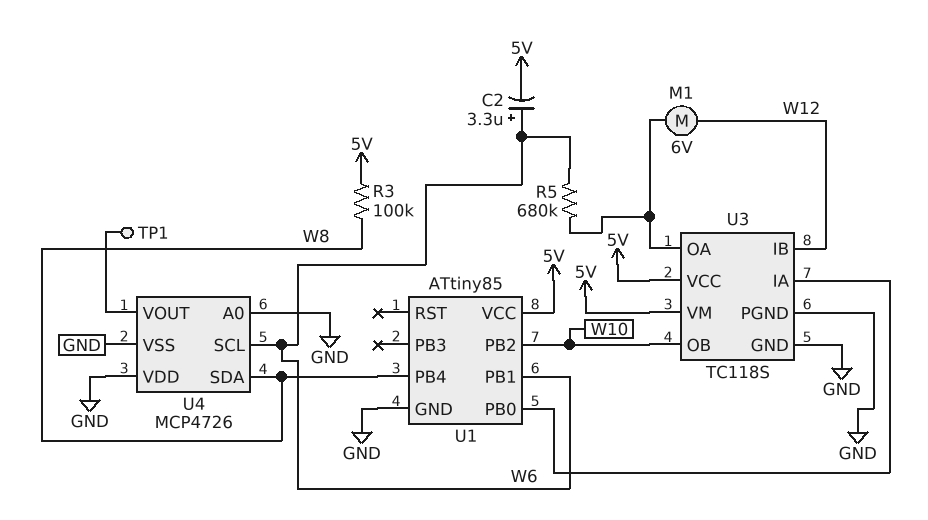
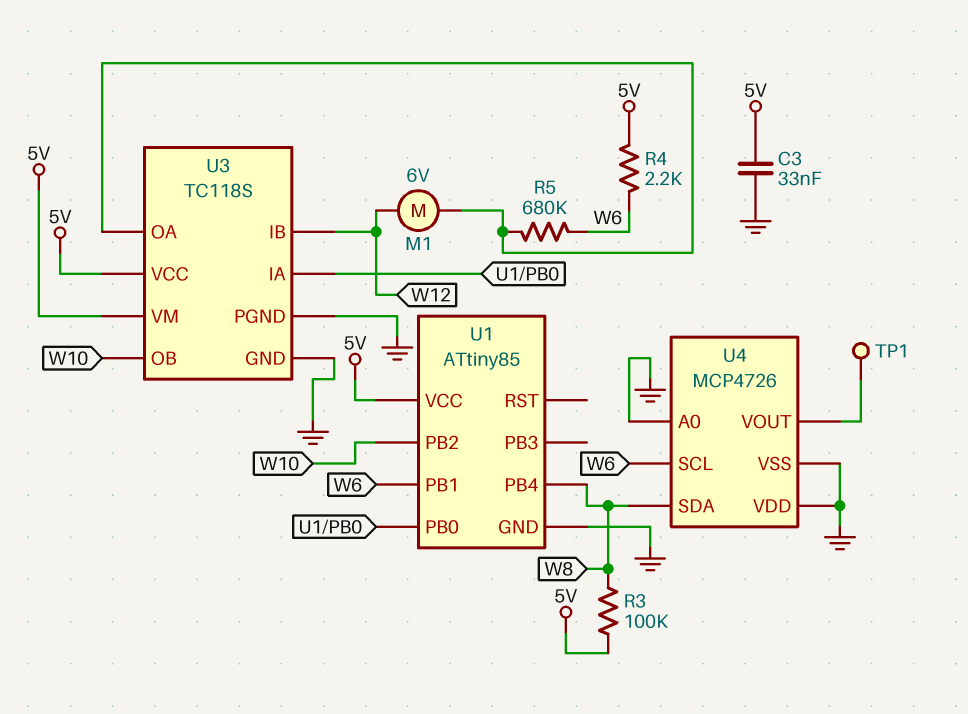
C2: 3.3uF (plus W6, minus 5V) -> none
C3: none -> 33nF (5V, GND)
R4: none -> 2.2k (5V, W6)

